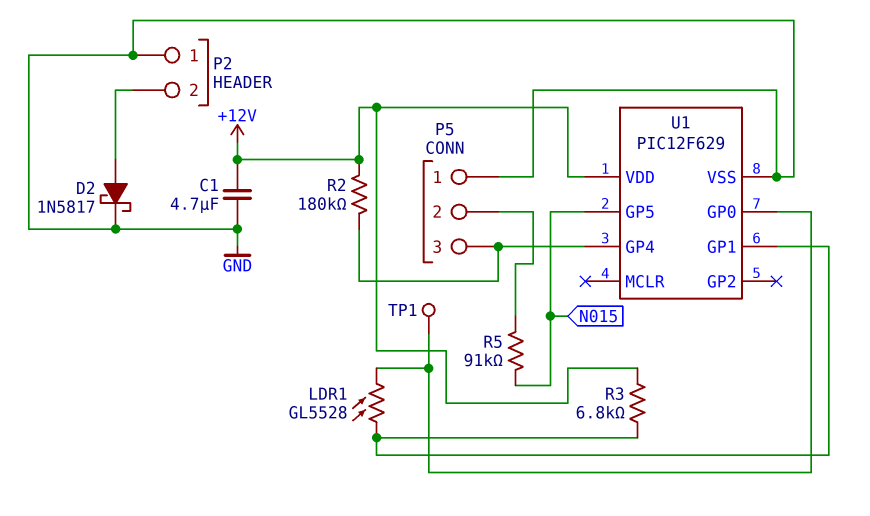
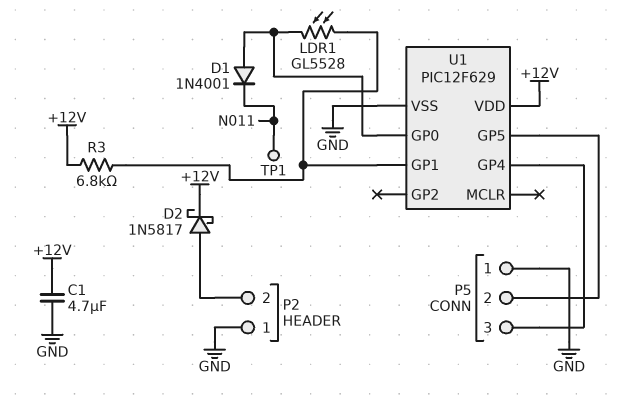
D1: none -> diode 1N4001 (A U1/GP0, K N011)
D2: schottky 1N5817 (A P2/2, K GND) -> schottky 1N5817 (A P2/2, K +12V)
R2: 180k (+12V, P5/3) -> none
R5: 91k (N015, P5/2) -> none
TP1: test point (U1/GP0) -> test point (N011)
U1 pin GP5: N015 -> P5/2

